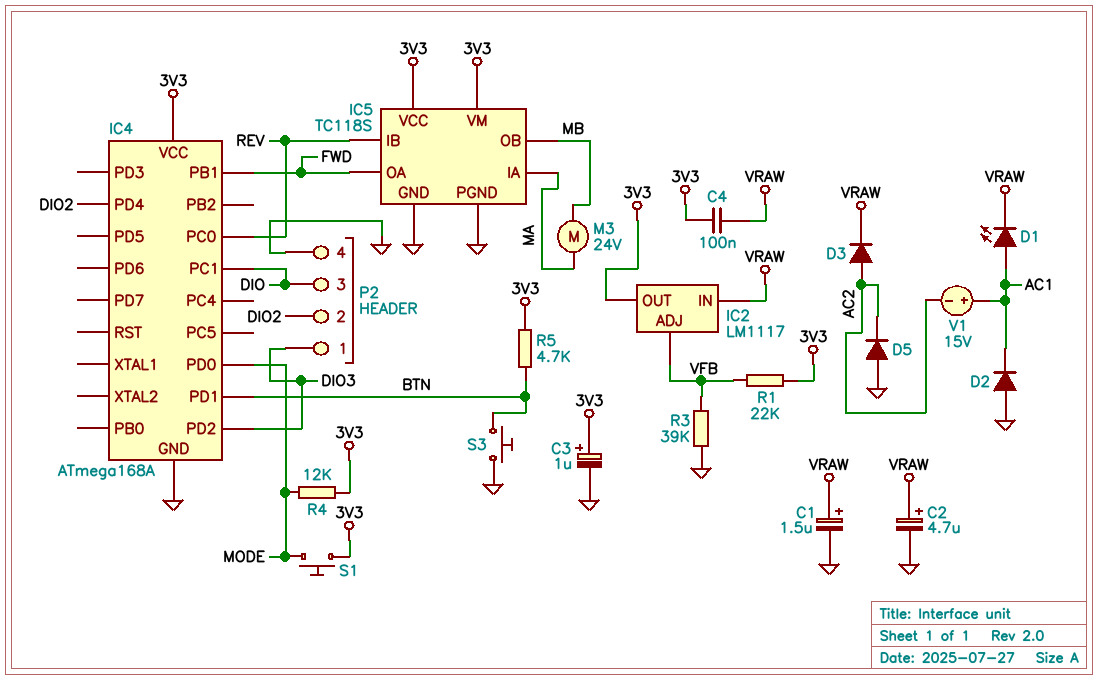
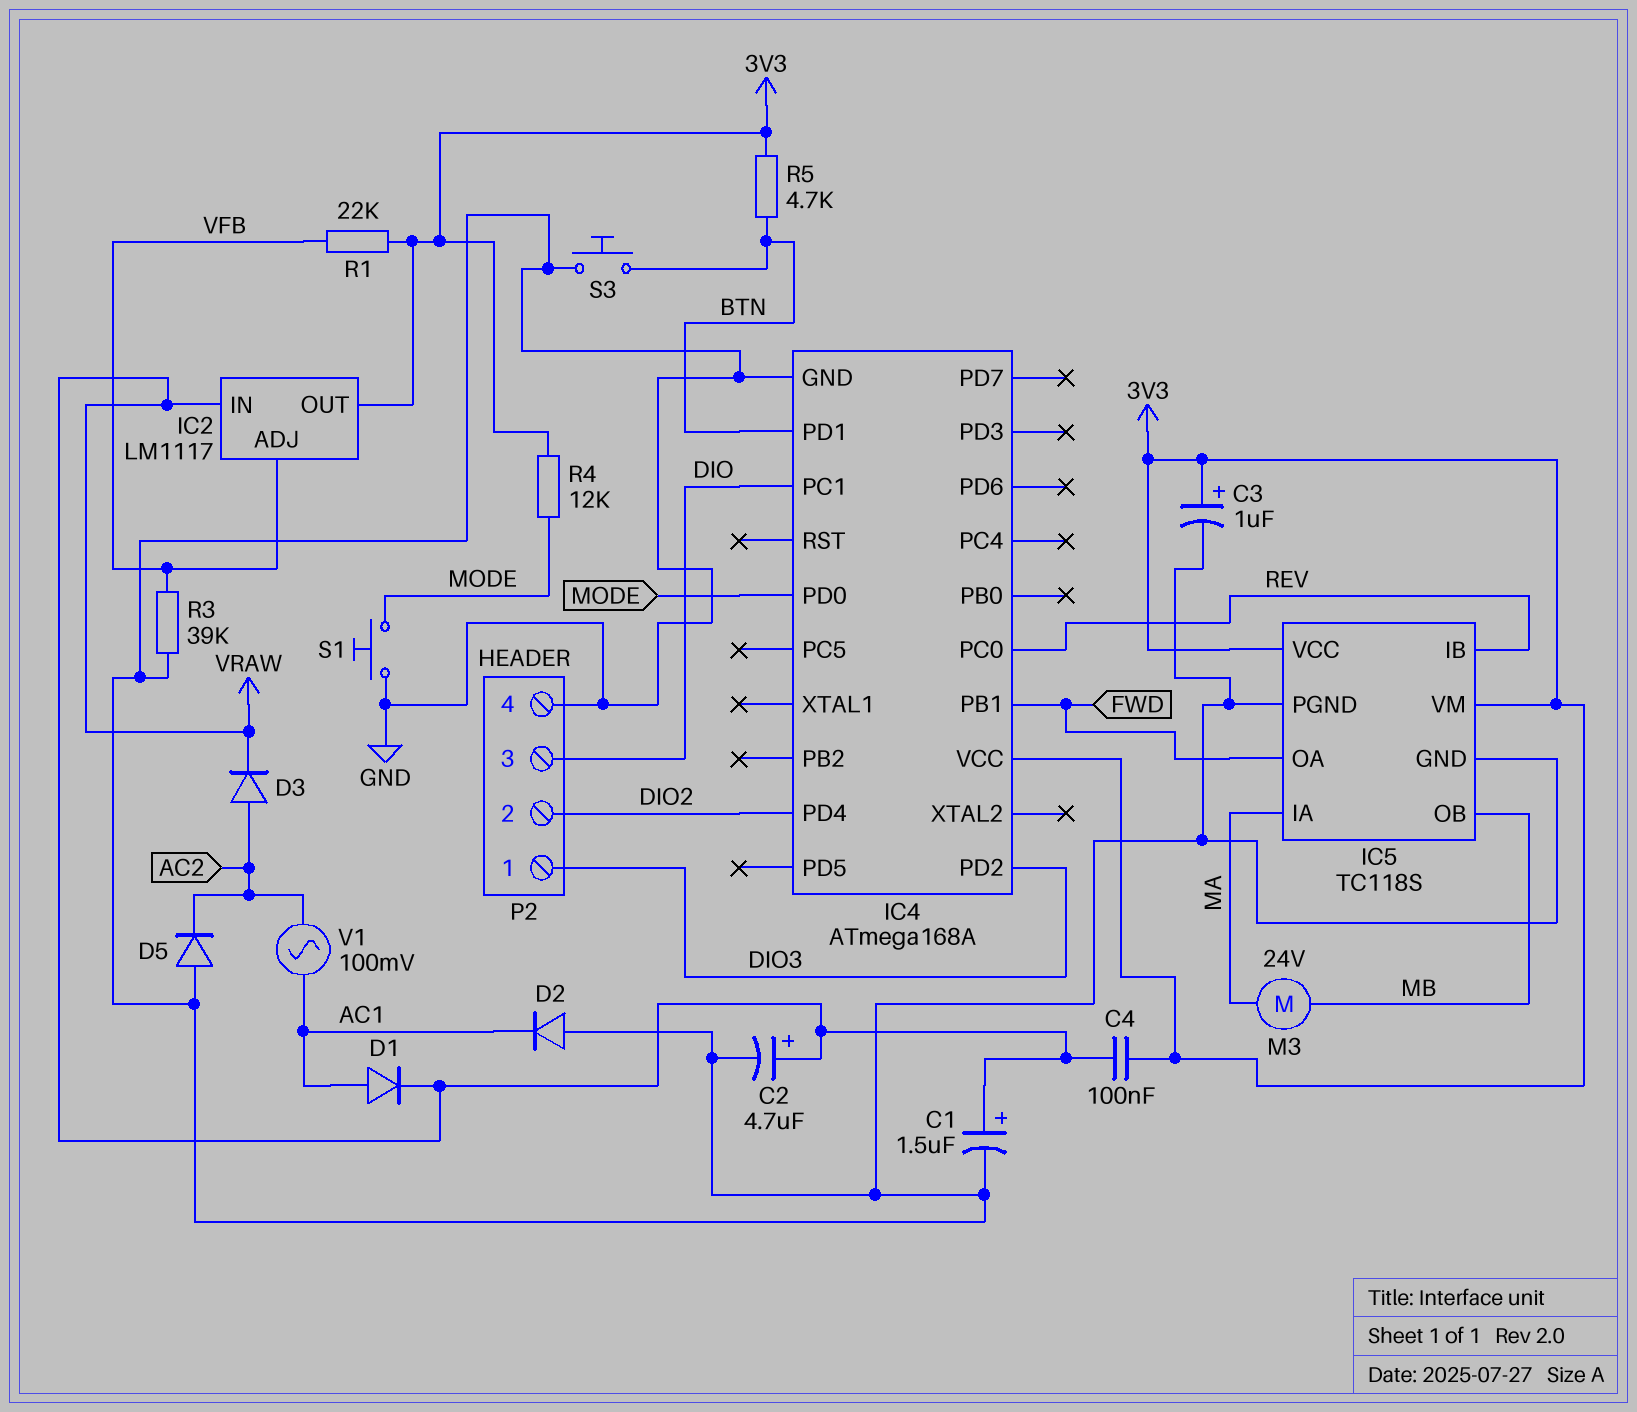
D1: LED (A AC1, K VRAW) -> diode (A AC1, K VRAW)
S1: button (3V3, MODE) -> button (GND, MODE)
V1: 15V (plus AC1, minus AC2) -> AC 100mV (AC1, AC2)

